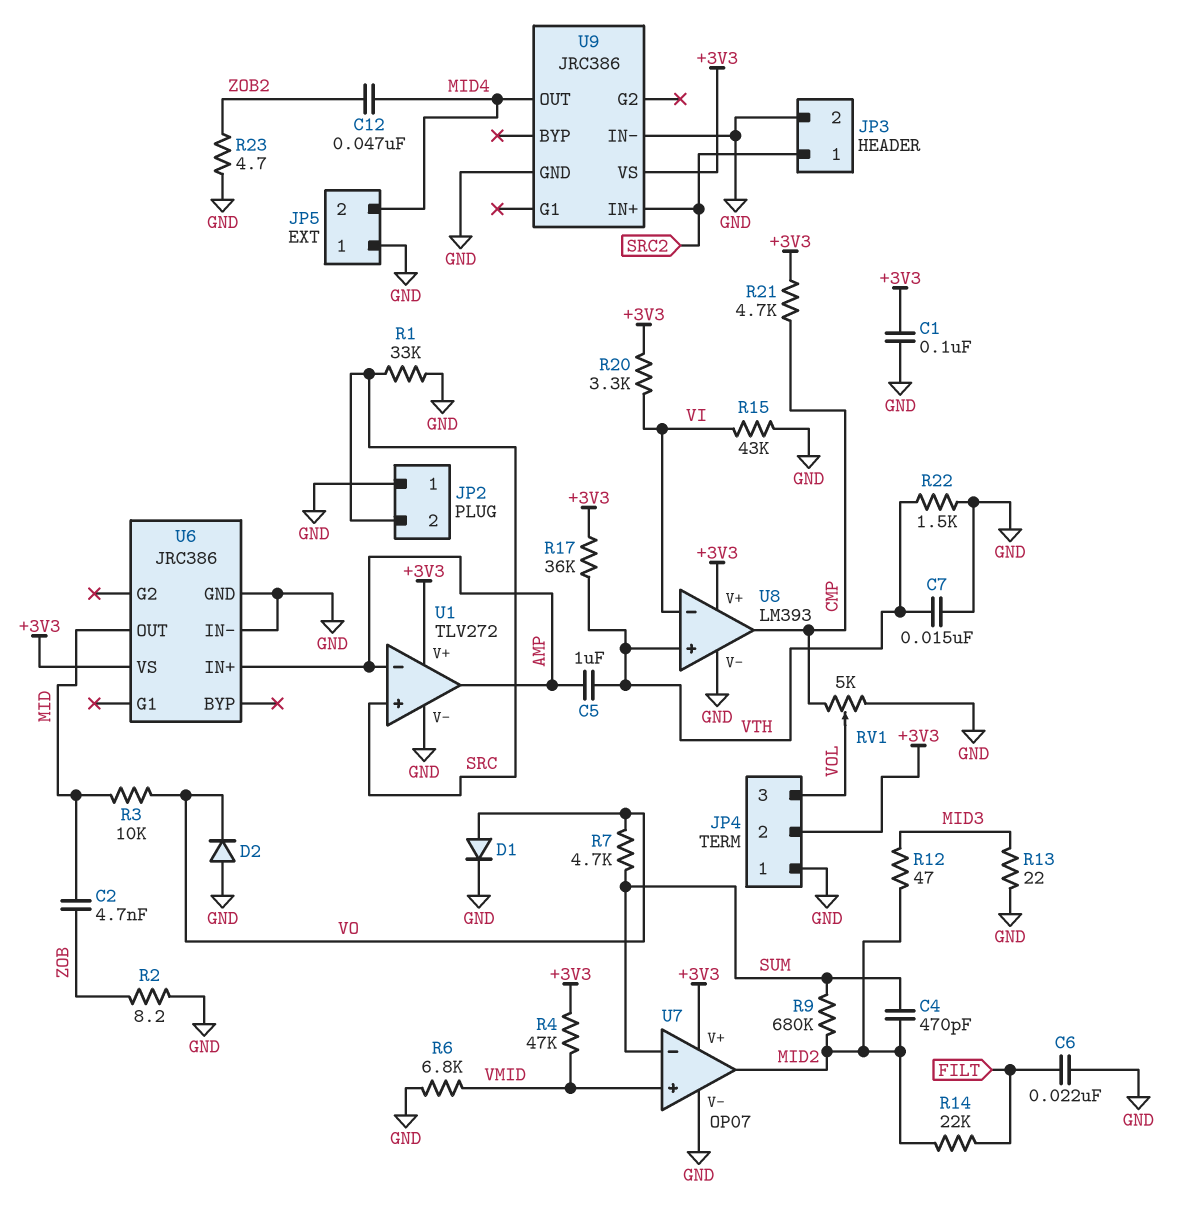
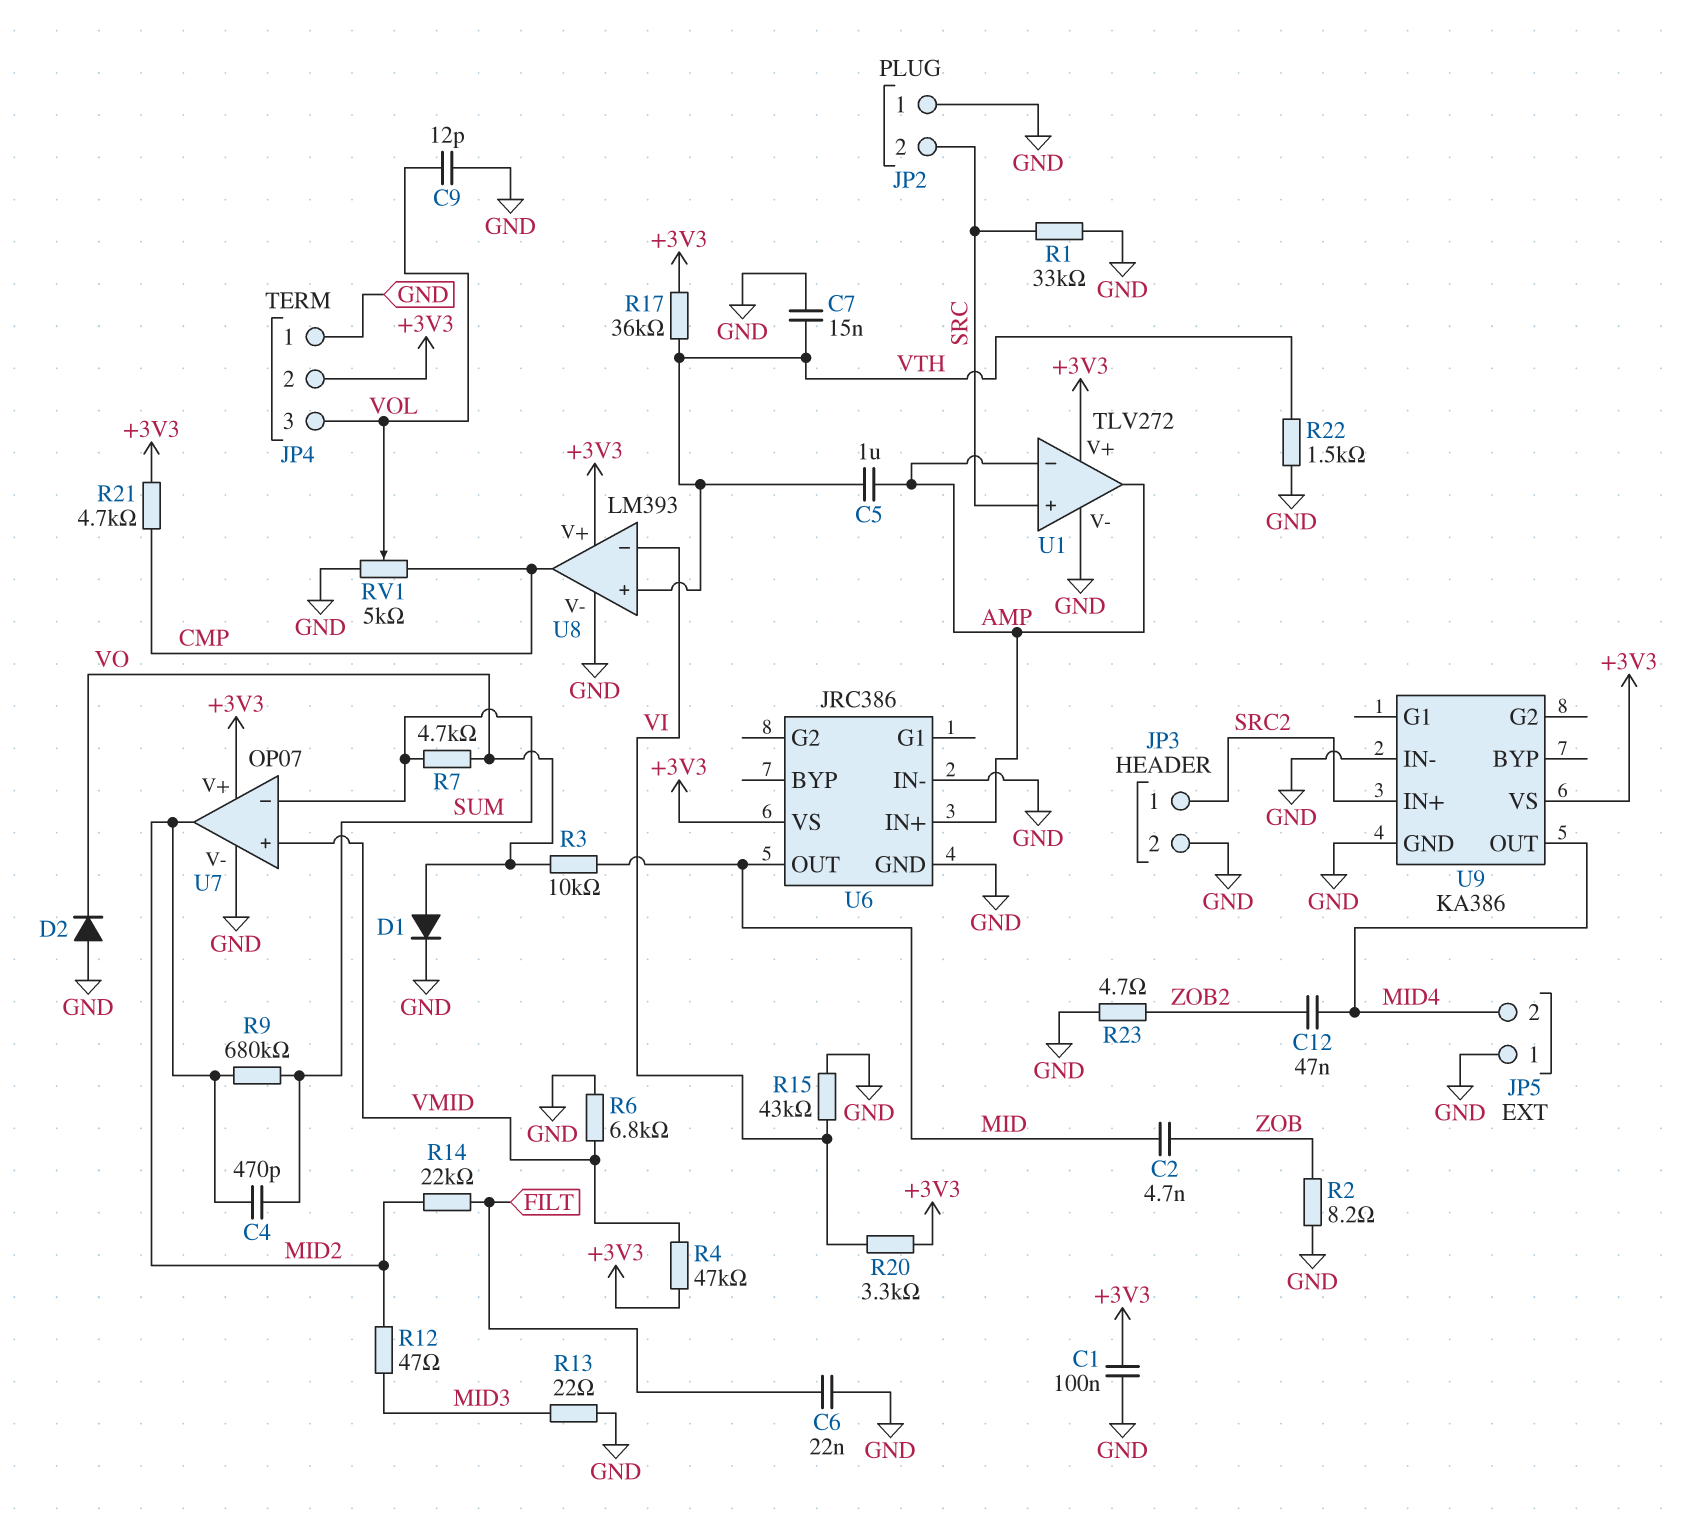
C9: none -> 12pF (GND, VOL)
U9: JRC386 -> KA386

